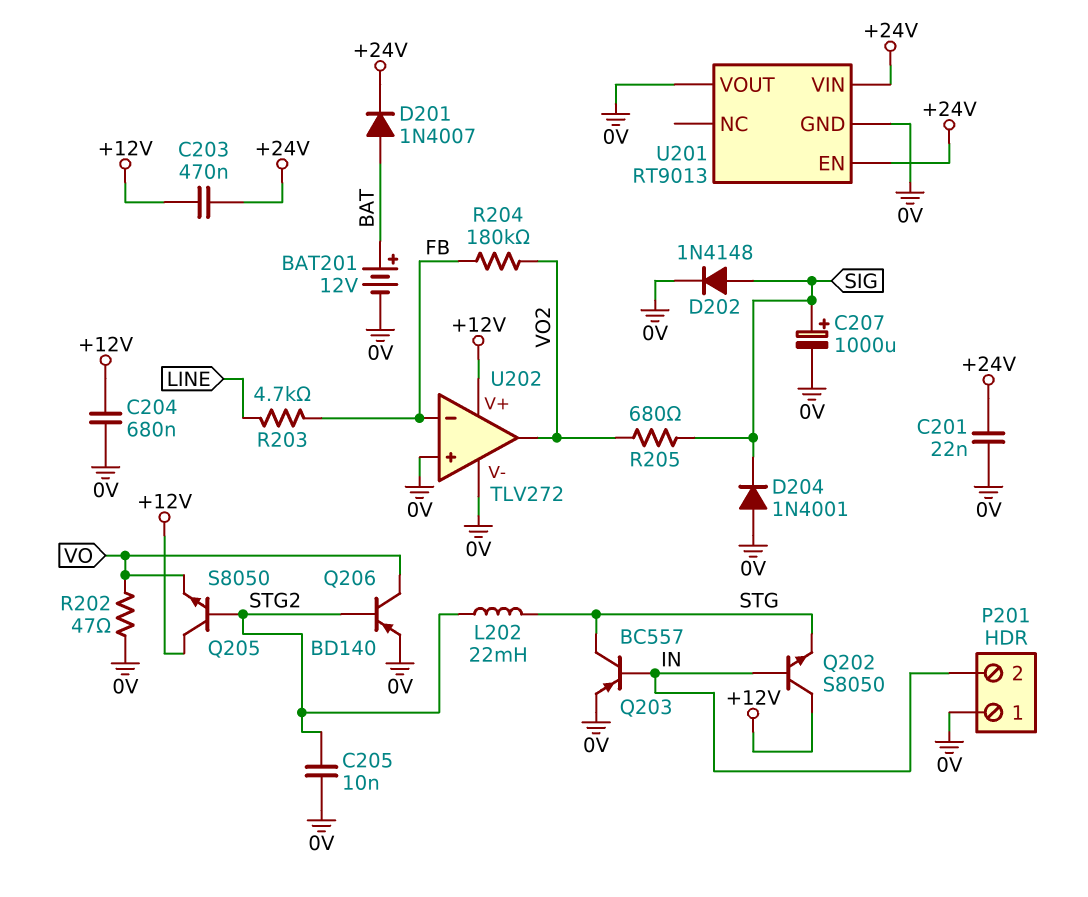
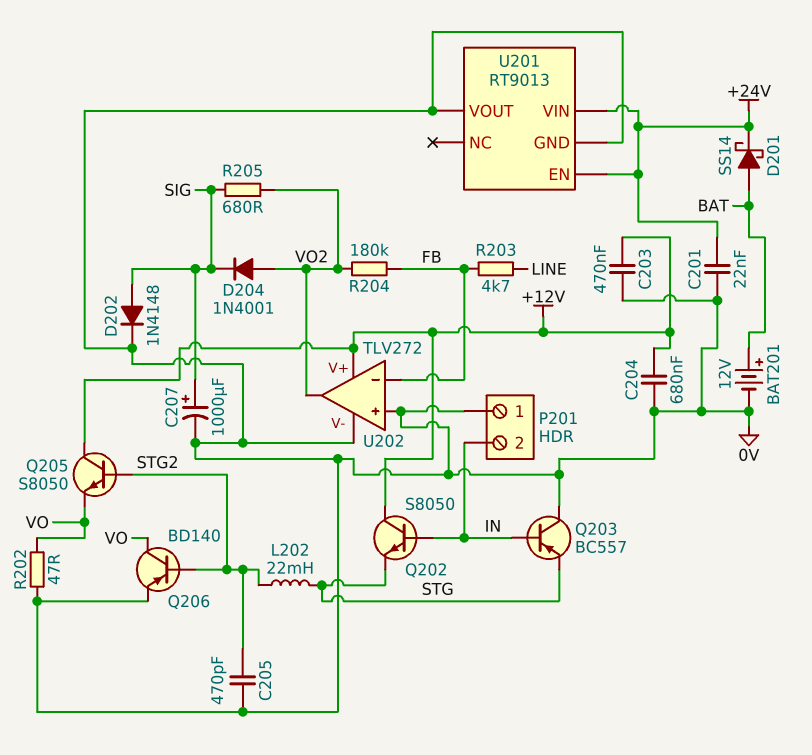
C203: 470nF (+12V, +24V) -> 470nF (+12V, 0V)
C205: 10nF (0V, STG2) -> 470pF (0V, STG2)
D201: diode 1N4007 (A BAT, K +24V) -> schottky SS14 (A BAT, K +24V)
D204: diode 1N4001 (A 0V, K SIG) -> diode 1N4001 (A VO2, K SIG)
Q203: PNP BC557 (B IN, C STG, E 0V) -> PNP BC557 (B IN, C 0V, E STG)

